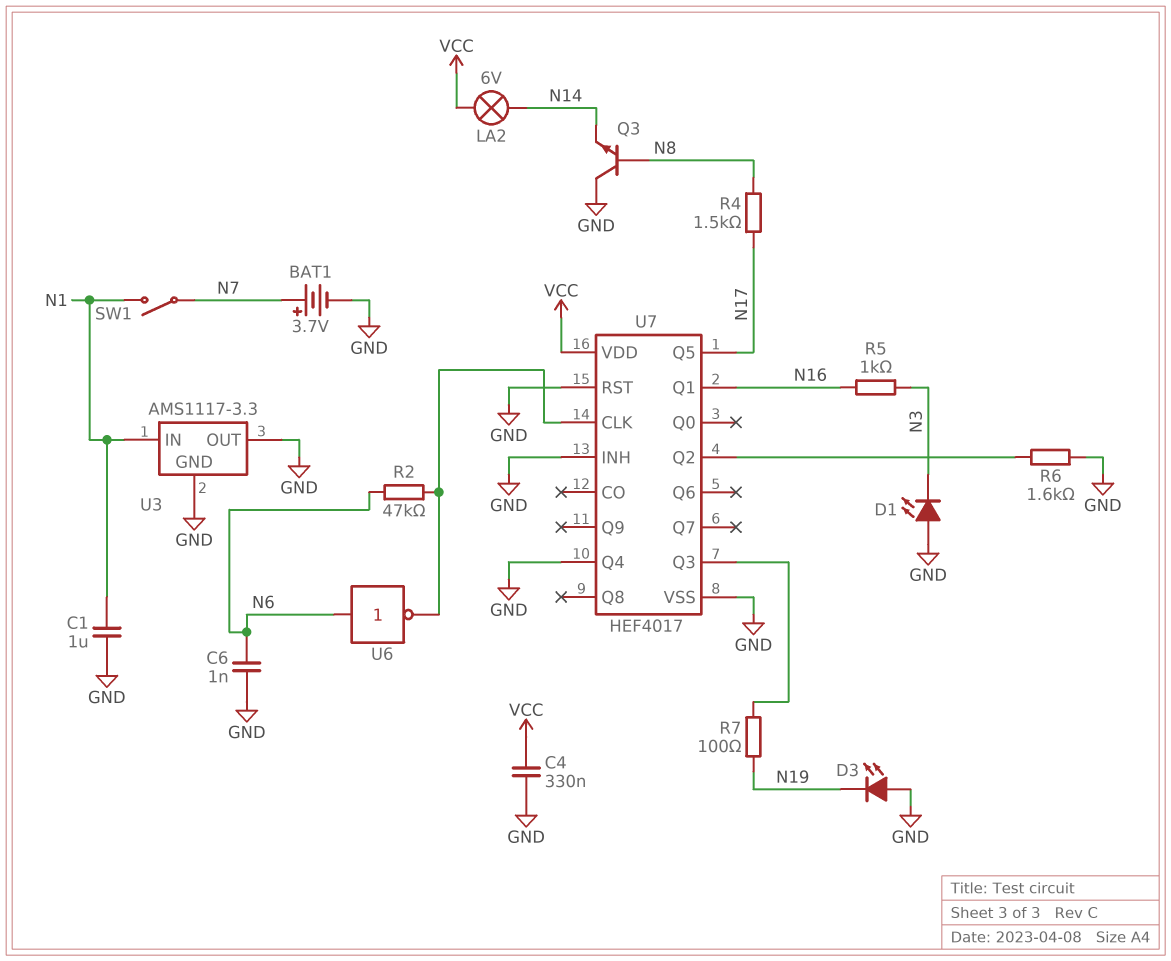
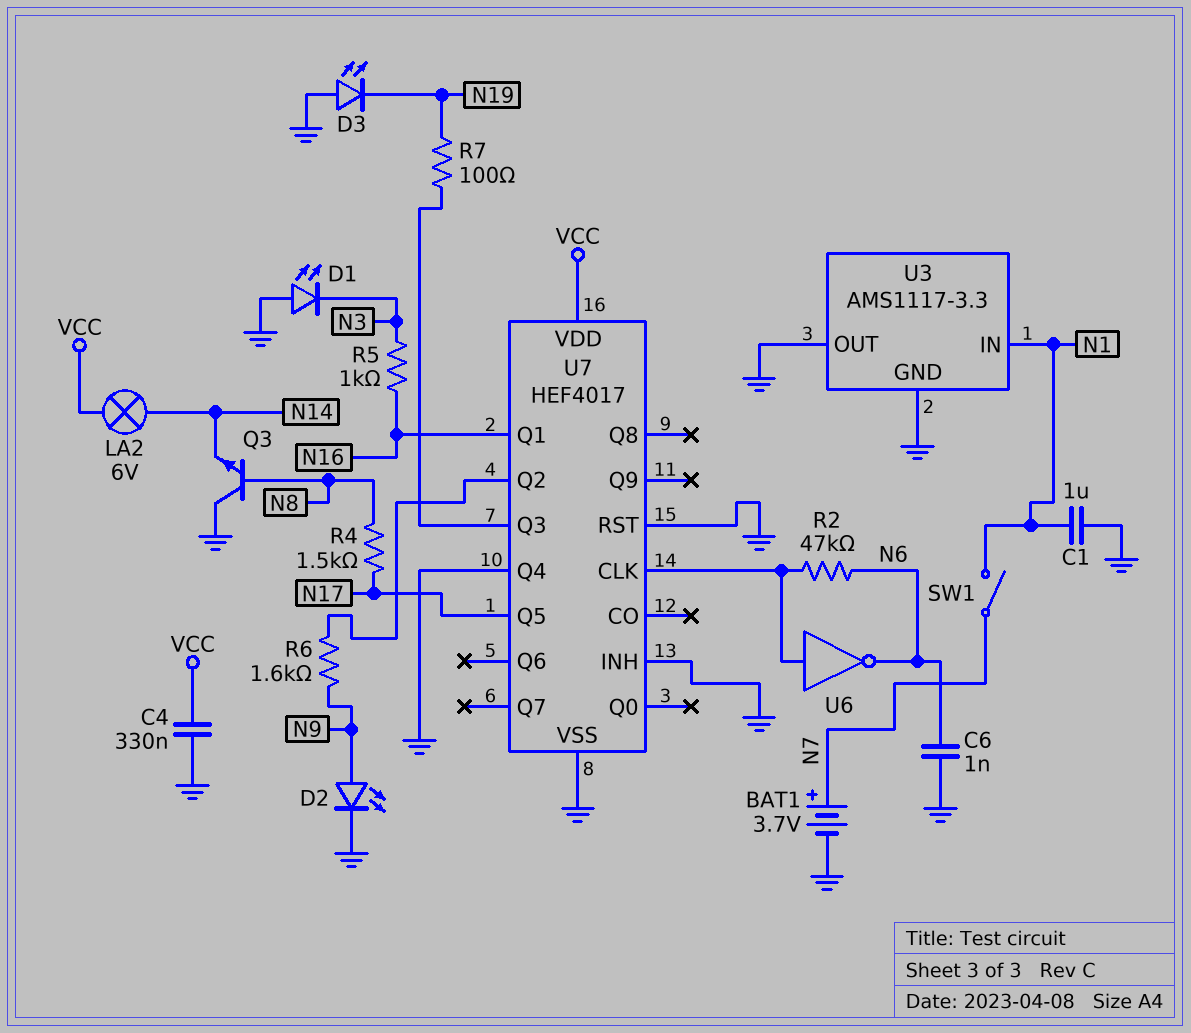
D2: none -> LED (A N9, K GND)
R6: 1.6k (GND, U7/Q2) -> 1.6k (N9, U7/Q2)
U6: NOT (in N6, out U7/CLK) -> NOT (in U7/CLK, out N6)

